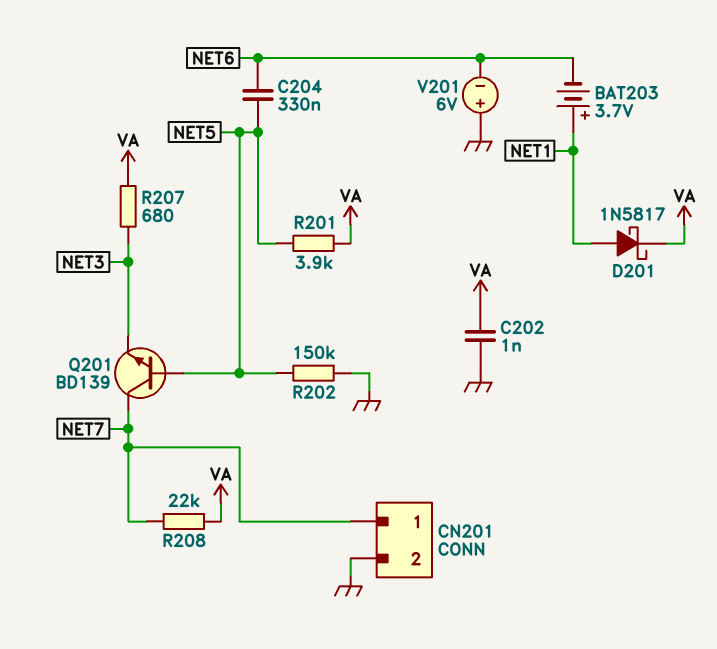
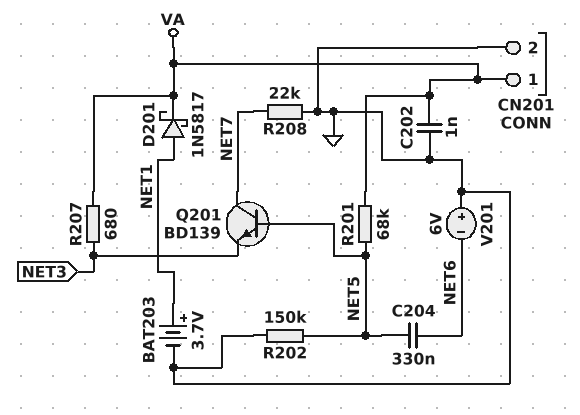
BAT203: 3.7V (plus NET1, minus NET6) -> 3.7V (plus NET1, minus GND)
CN201 pin 1: NET7 -> VA
R201: 3.9k (NET5, VA) -> 68k (NET5, VA)
R208: 22k (NET7, VA) -> 22k (GND, NET7)

